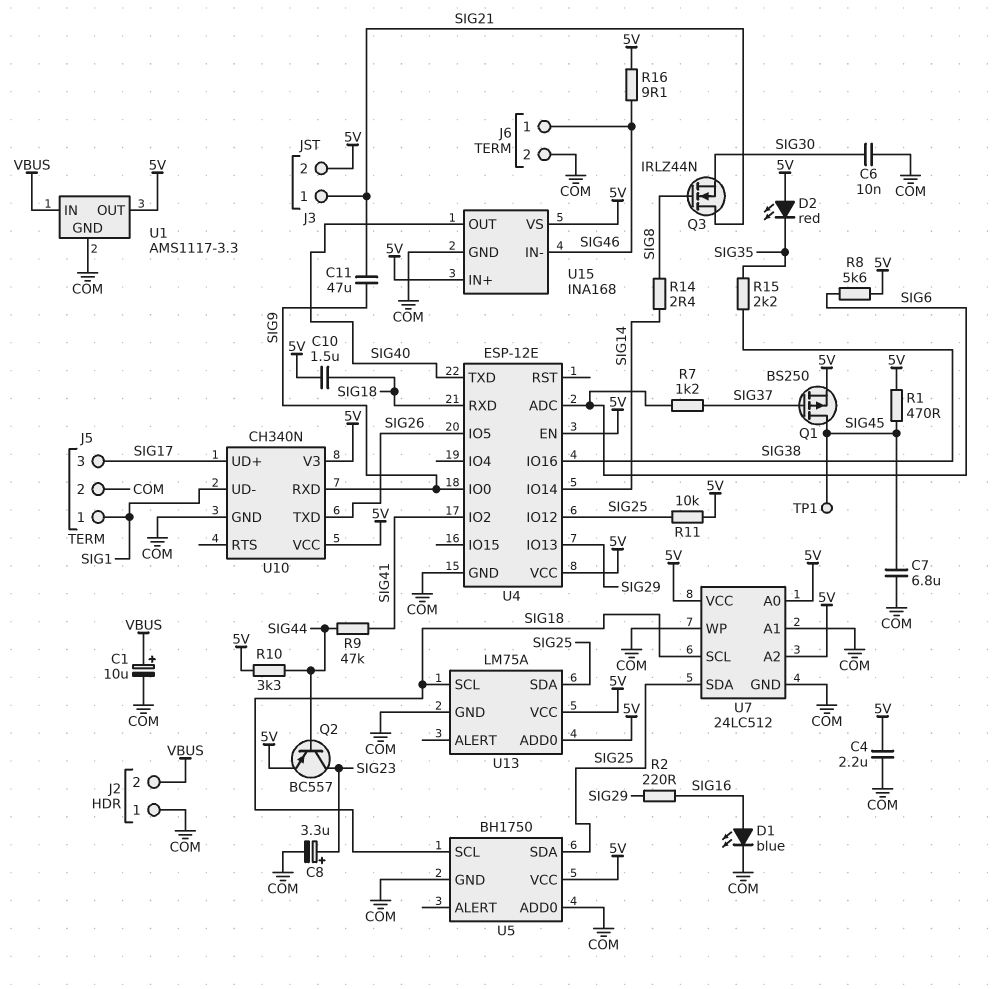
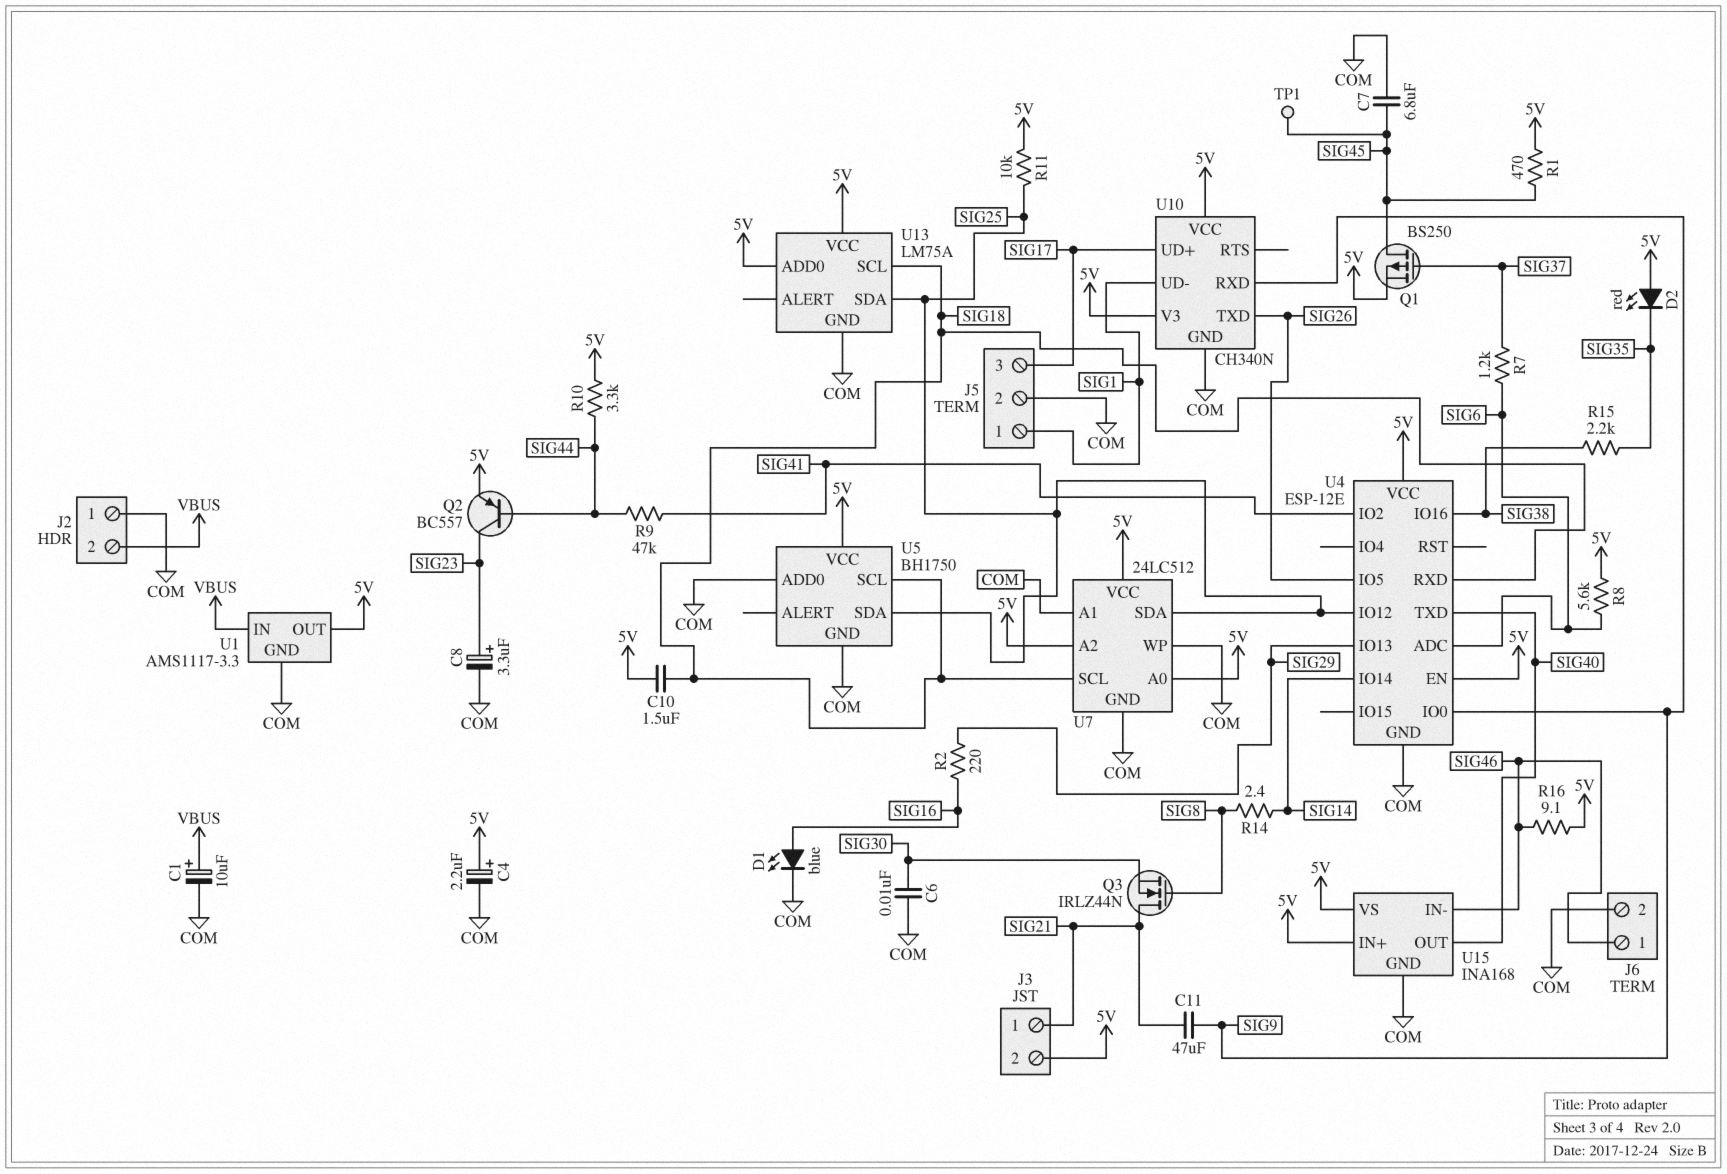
C4: 2.2uF (5V, COM) -> 2.2uF (plus 5V, minus COM)

